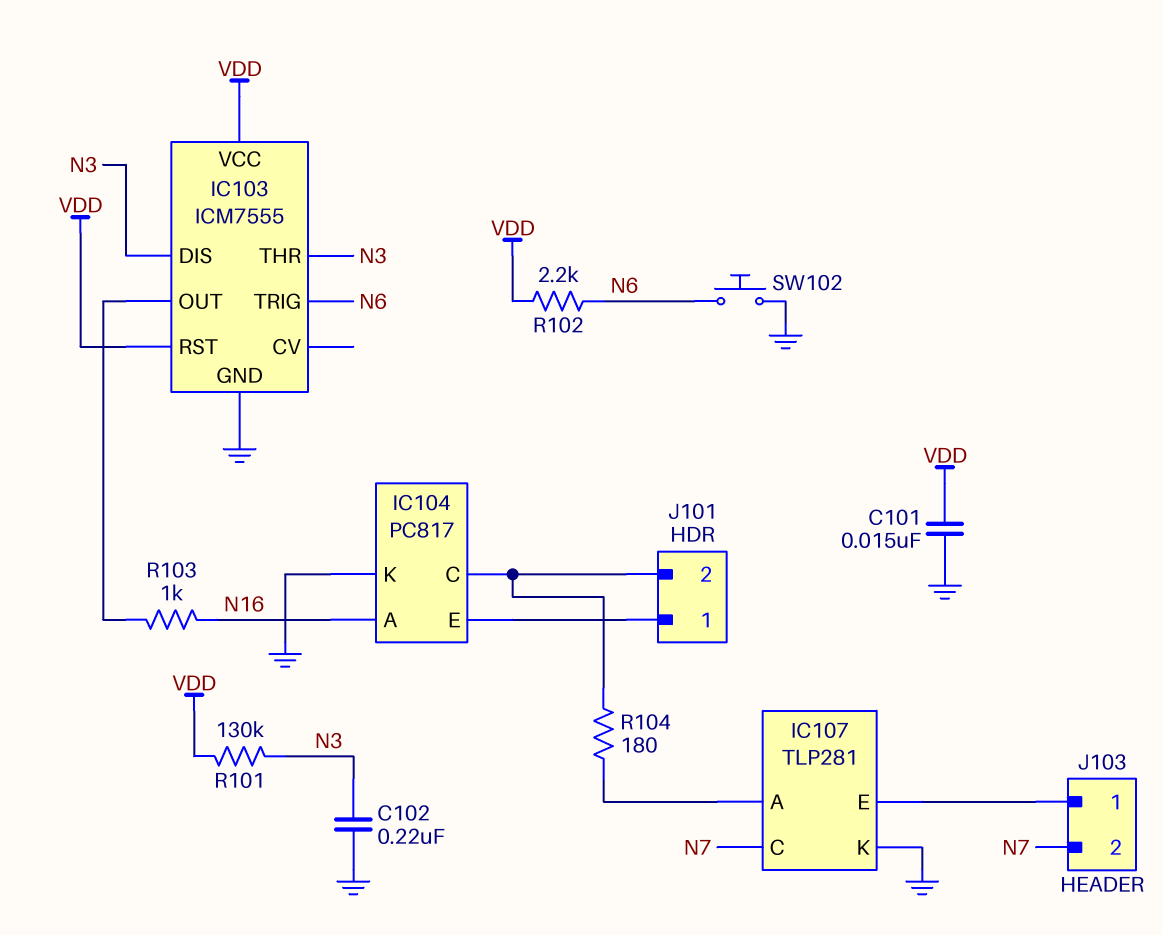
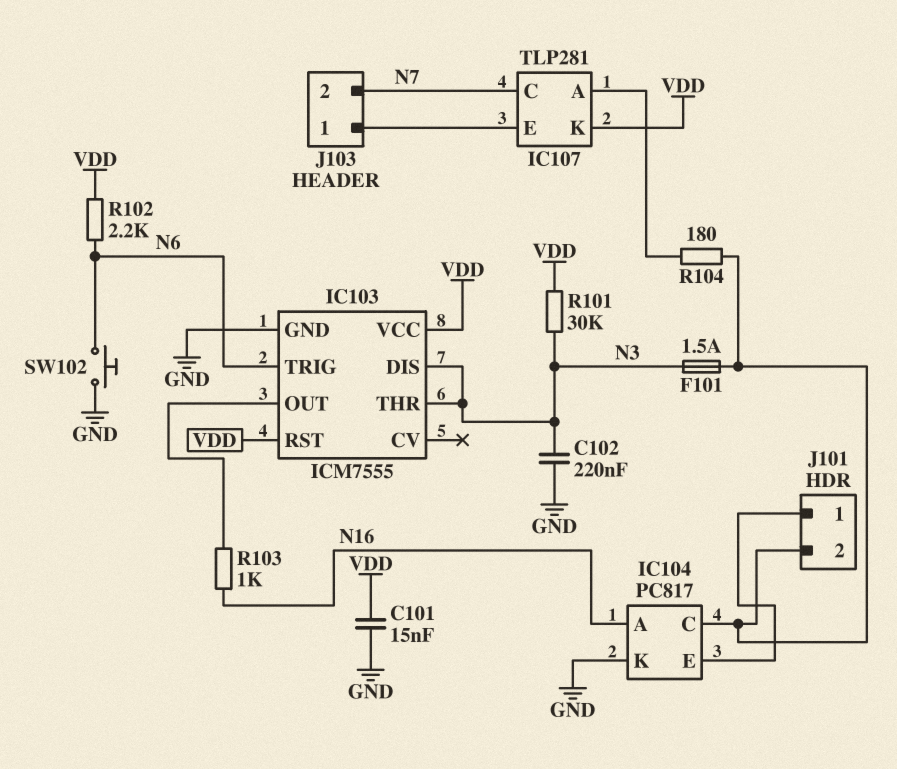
F101: none -> 1.5A (IC104/C, N3)
IC107 pin K: GND -> VDD
R101: 130k (N3, VDD) -> 30k (N3, VDD)

